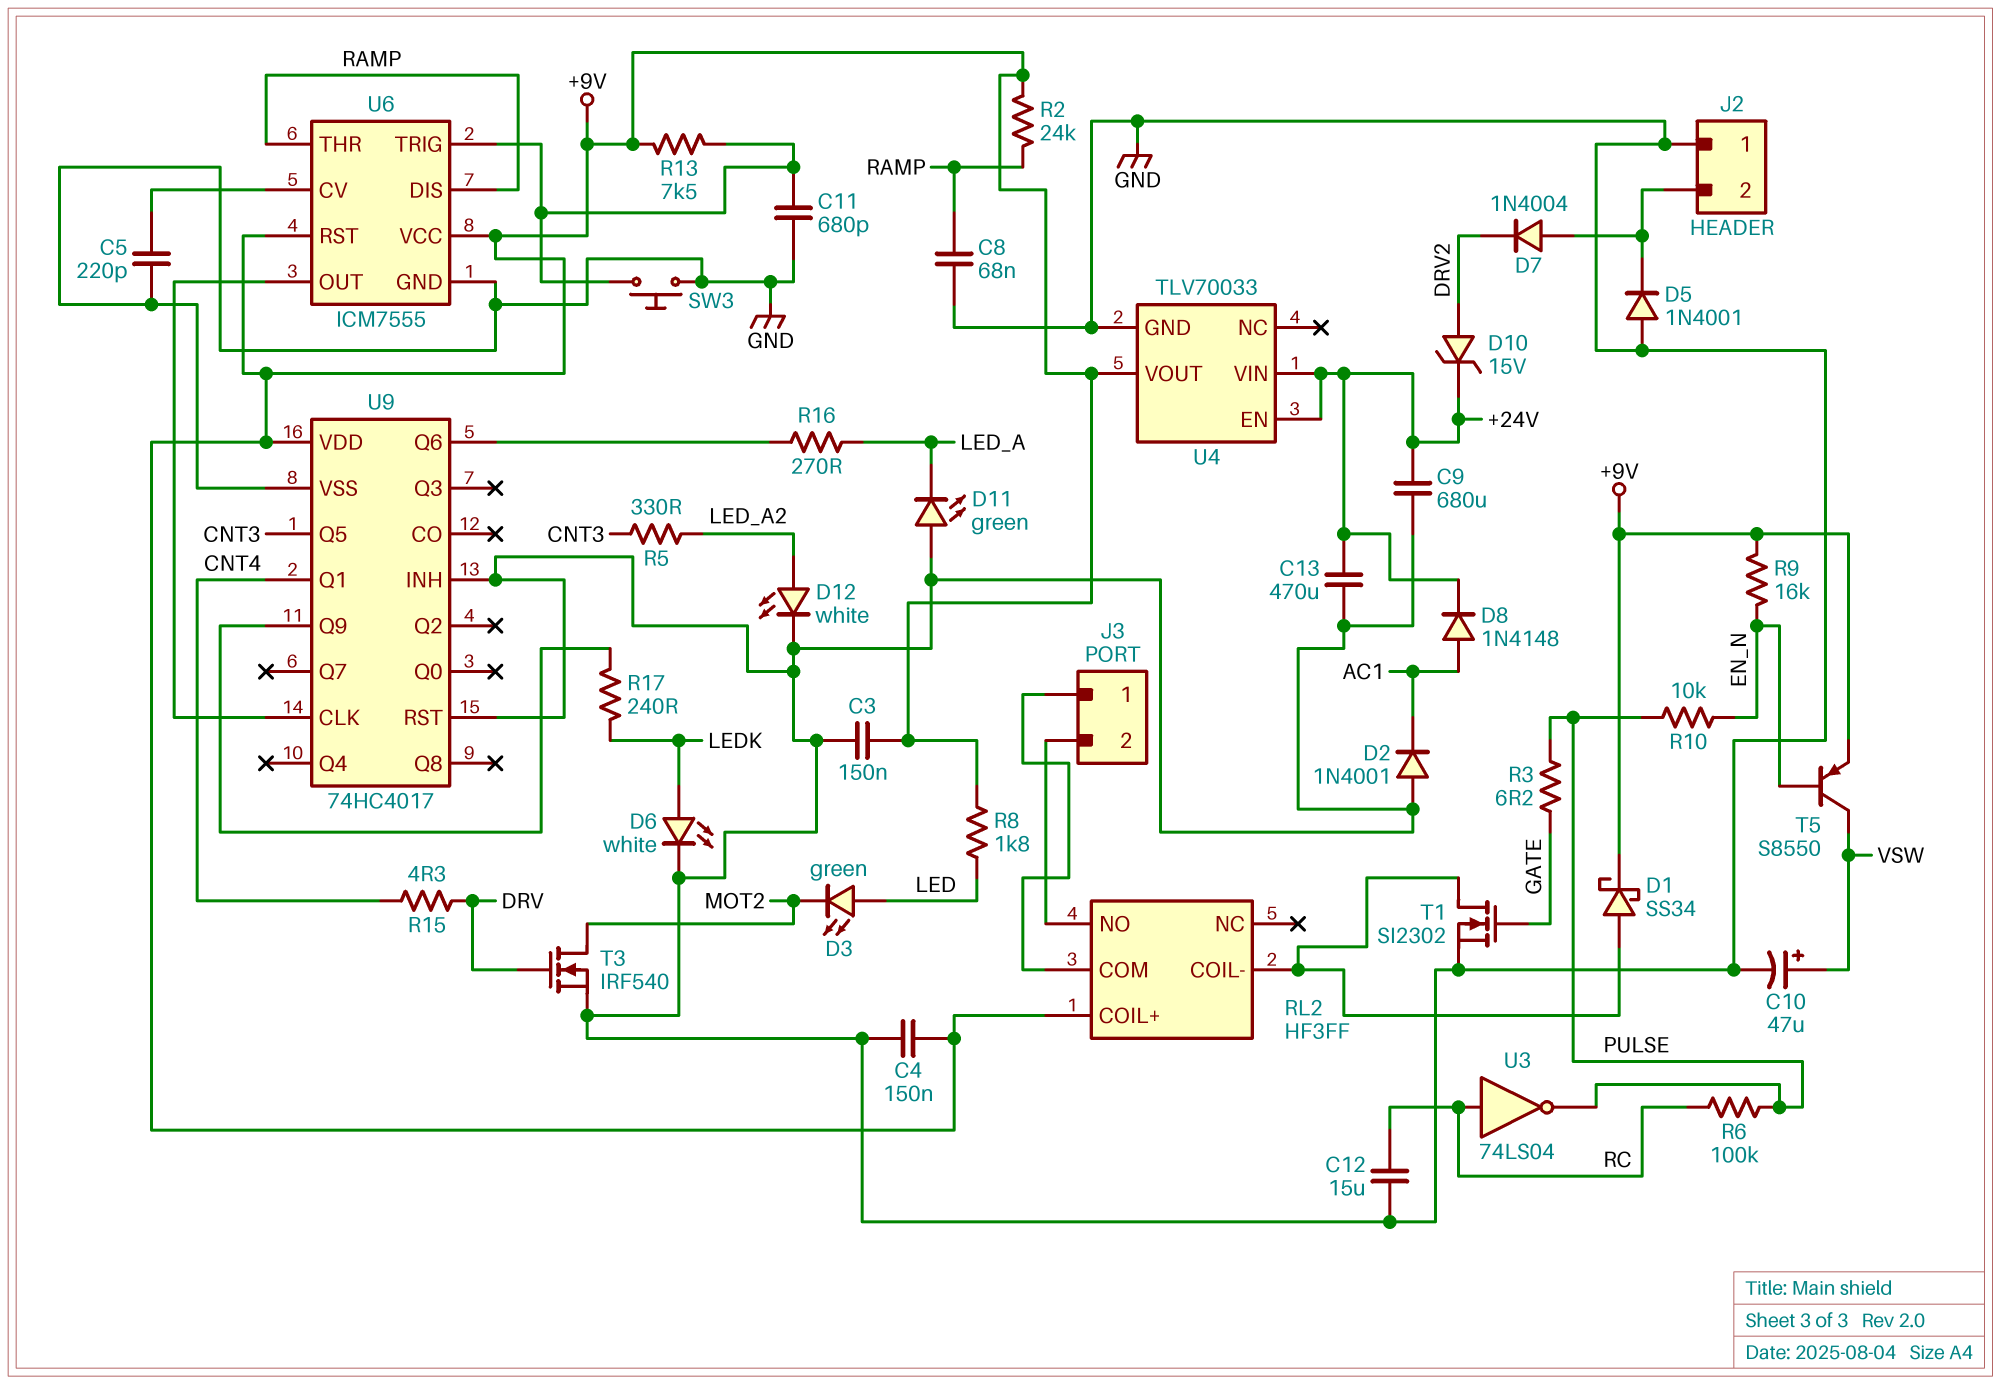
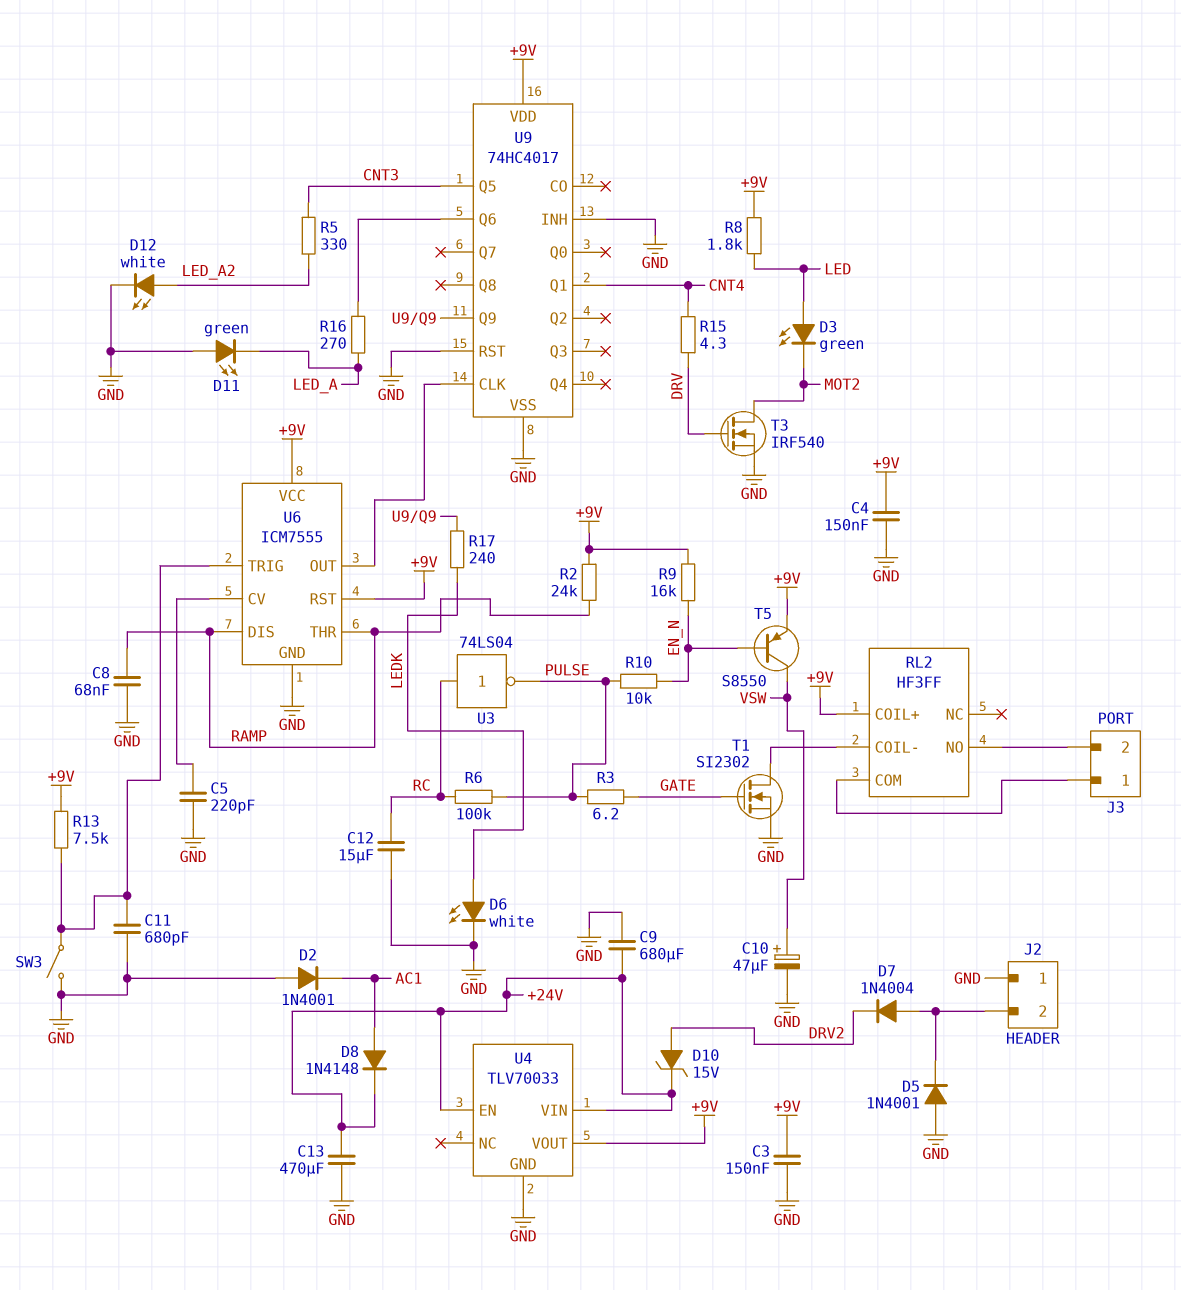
D1: schottky SS34 (A RL2/COIL-, K +9V) -> none
SW3: button (GND, U6/TRIG) -> switch (GND, U6/TRIG)

